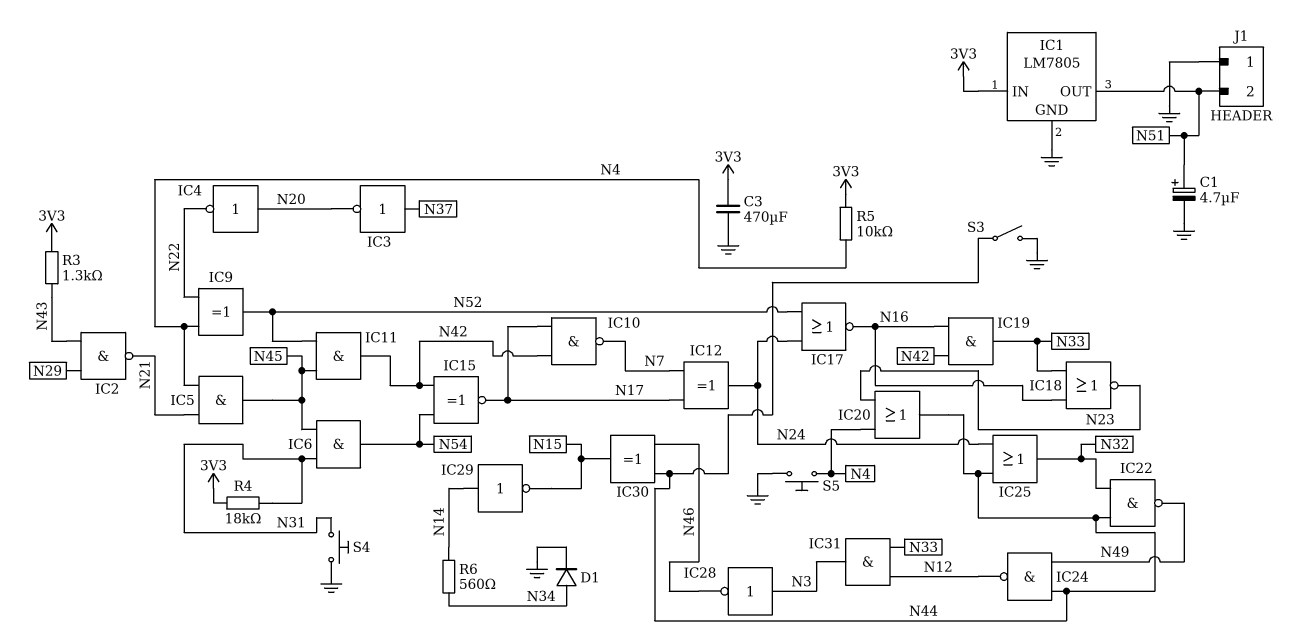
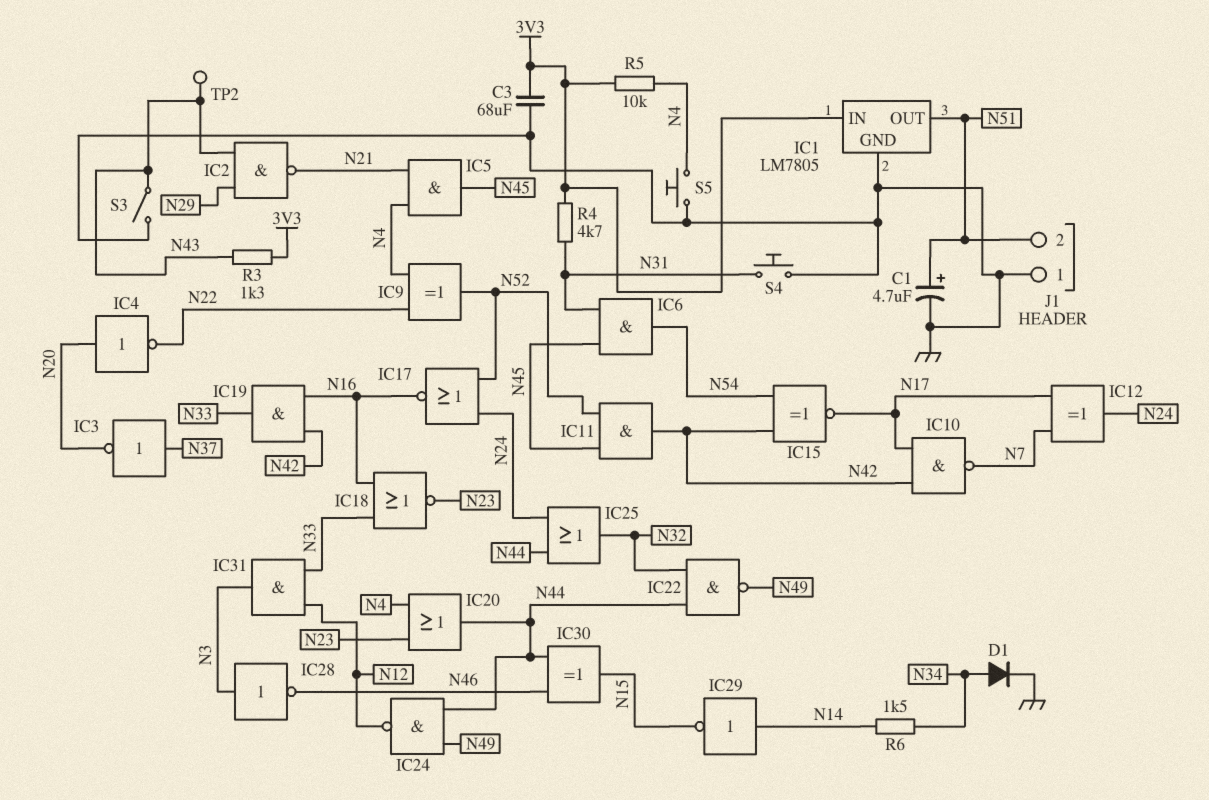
C3: 470uF (3V3, GND) -> 68uF (3V3, GND)
R4: 18k (3V3, N31) -> 4.7k (3V3, N31)
R6: 560 (N14, N34) -> 1.5k (N14, N34)
S3: switch (GND, N44) -> switch (GND, N43)
TP2: none -> test point (N43)

